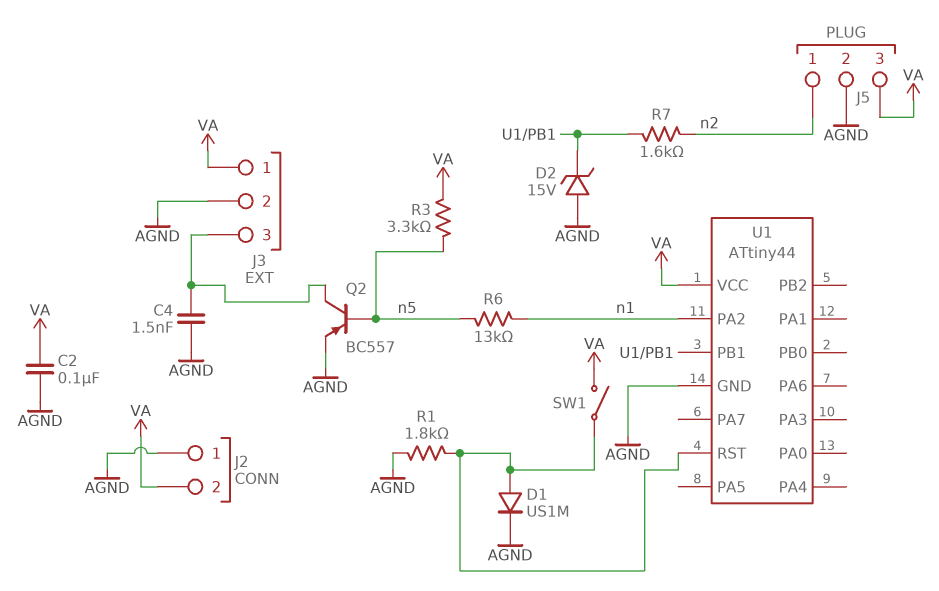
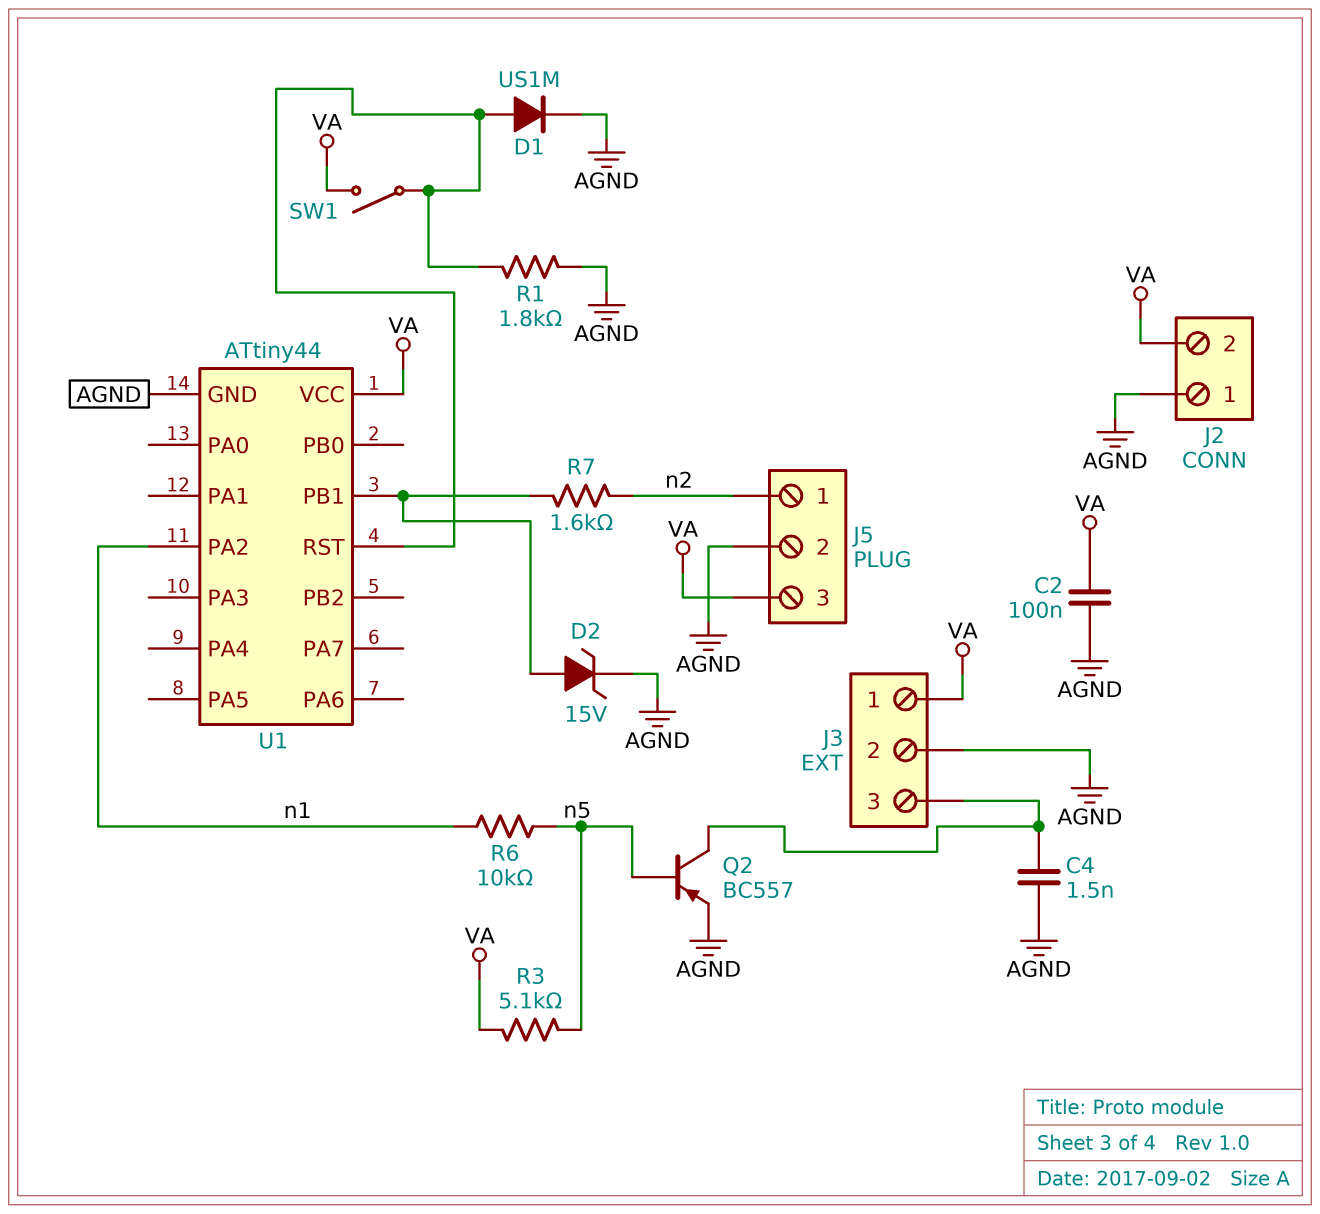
D2: zener 15V (A AGND, K U1/PB1) -> zener 15V (A U1/PB1, K AGND)
R3: 3.3k (VA, n5) -> 5.1k (VA, n5)
R6: 13k (n1, n5) -> 10k (n1, n5)

